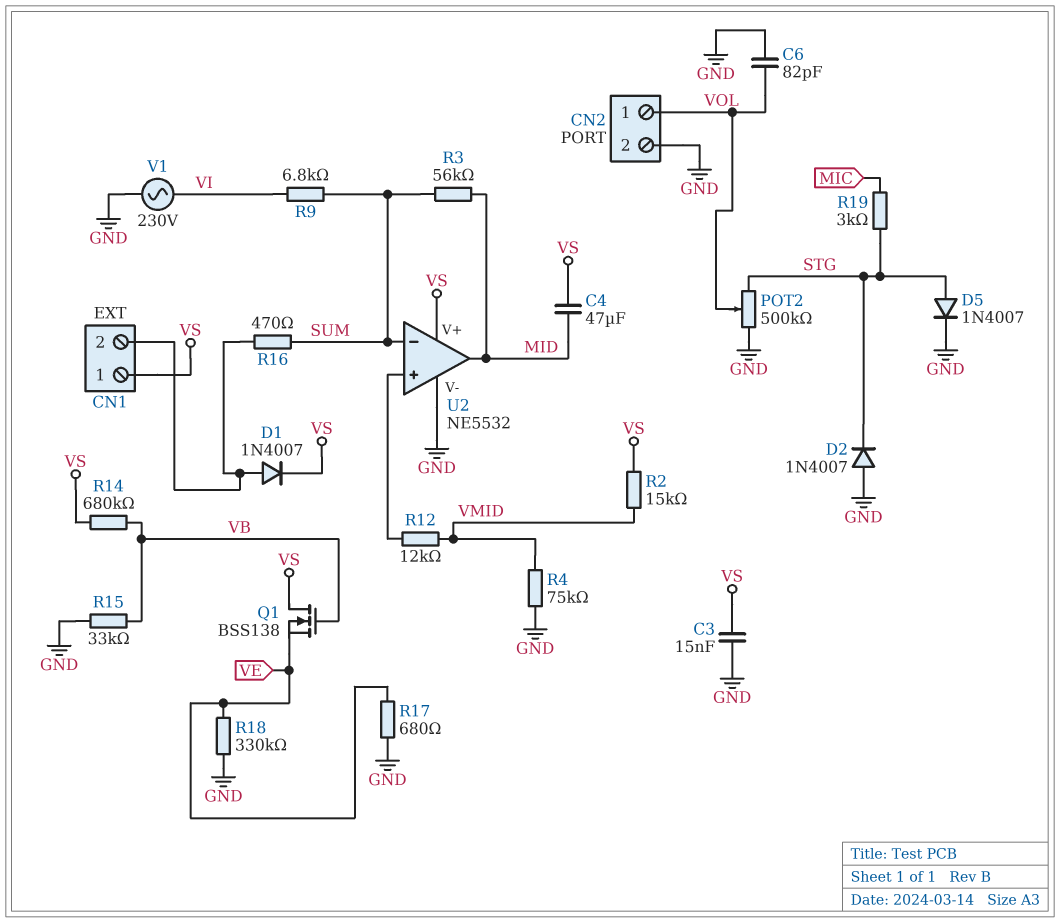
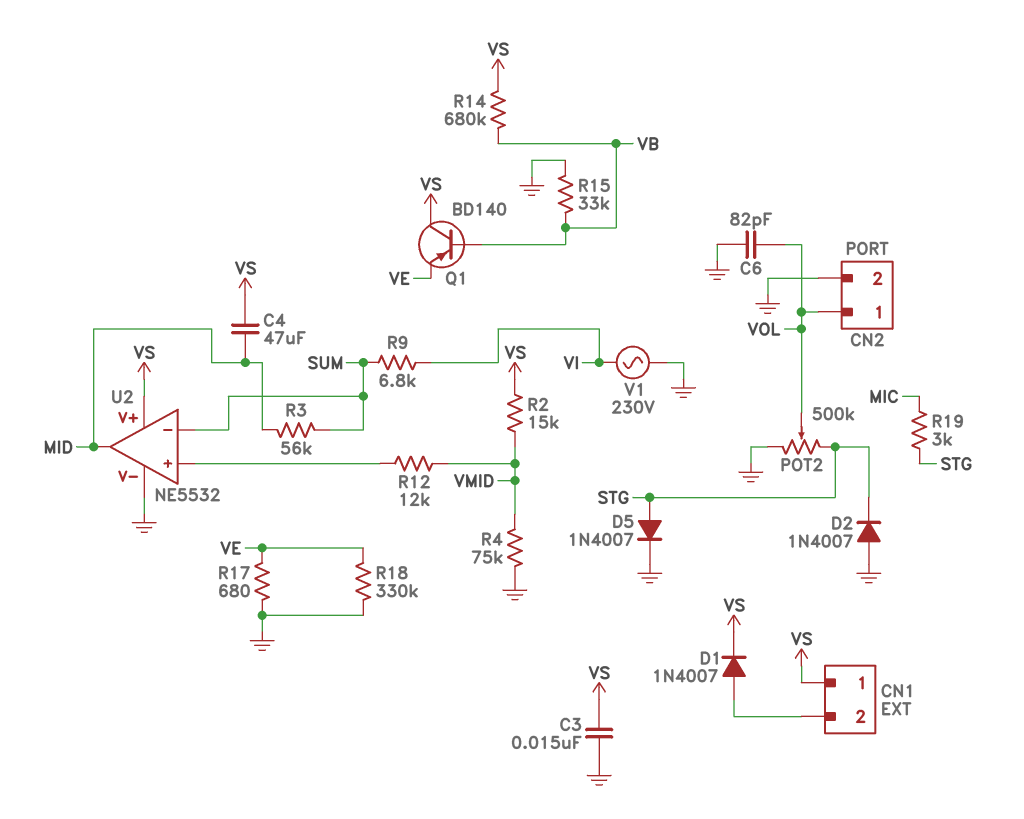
Q1: NMOS BSS138 (G VB, D VS, S VE) -> PNP BD140 (B VB, C VS, E VE)
R16: 470 (CN1/2, SUM) -> none

